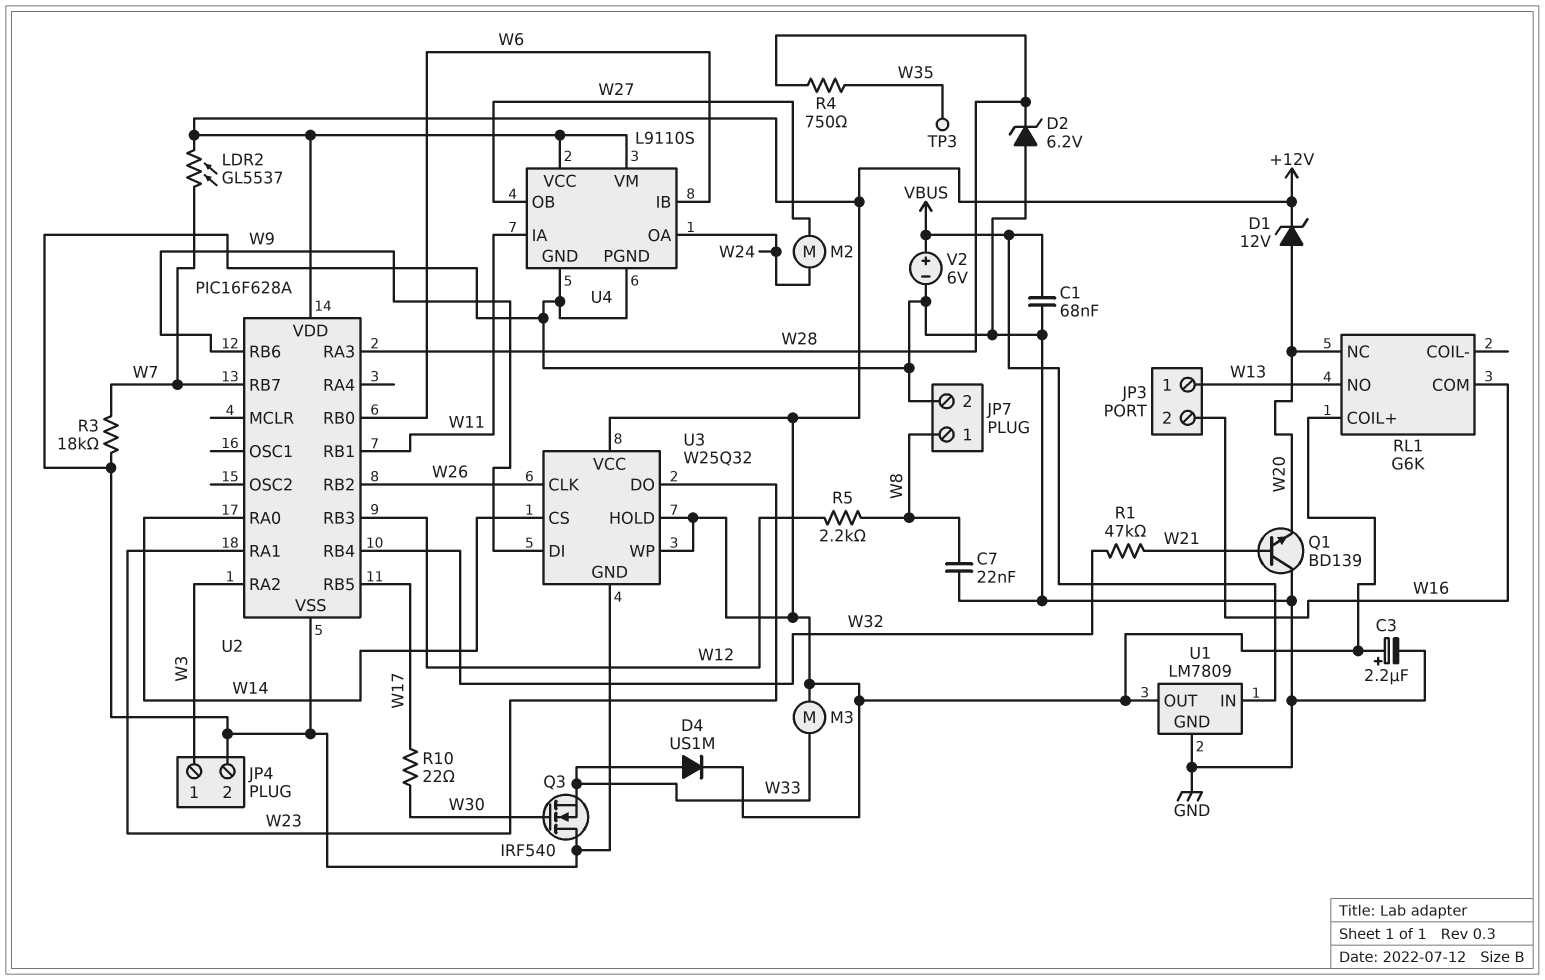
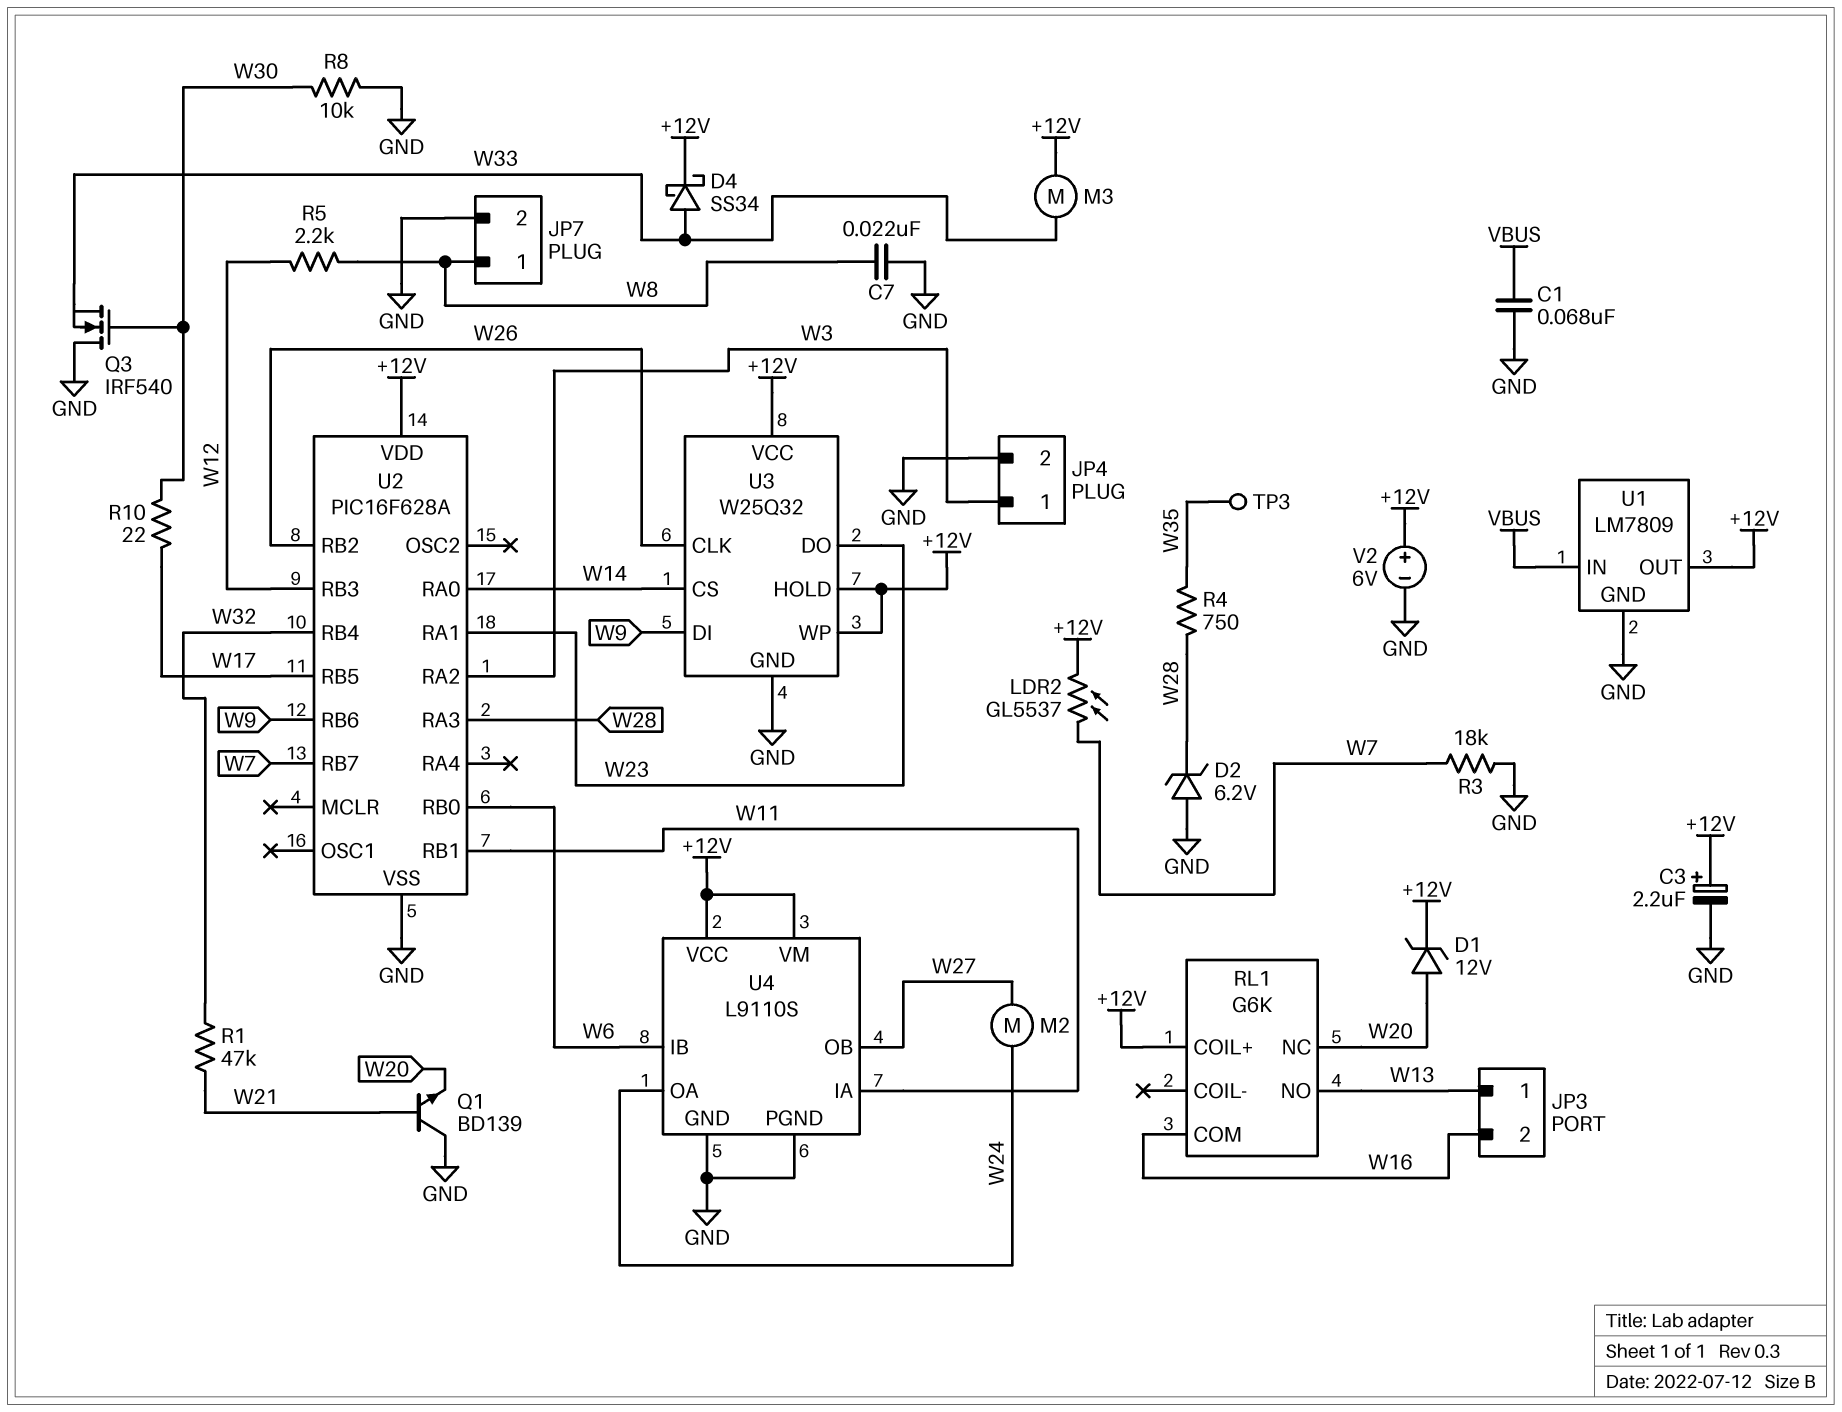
D4: diode US1M (A W33, K +12V) -> schottky SS34 (A W33, K +12V)
R8: none -> 10k (GND, W30)
V2: 6V (plus VBUS, minus GND) -> 6V (plus +12V, minus GND)

